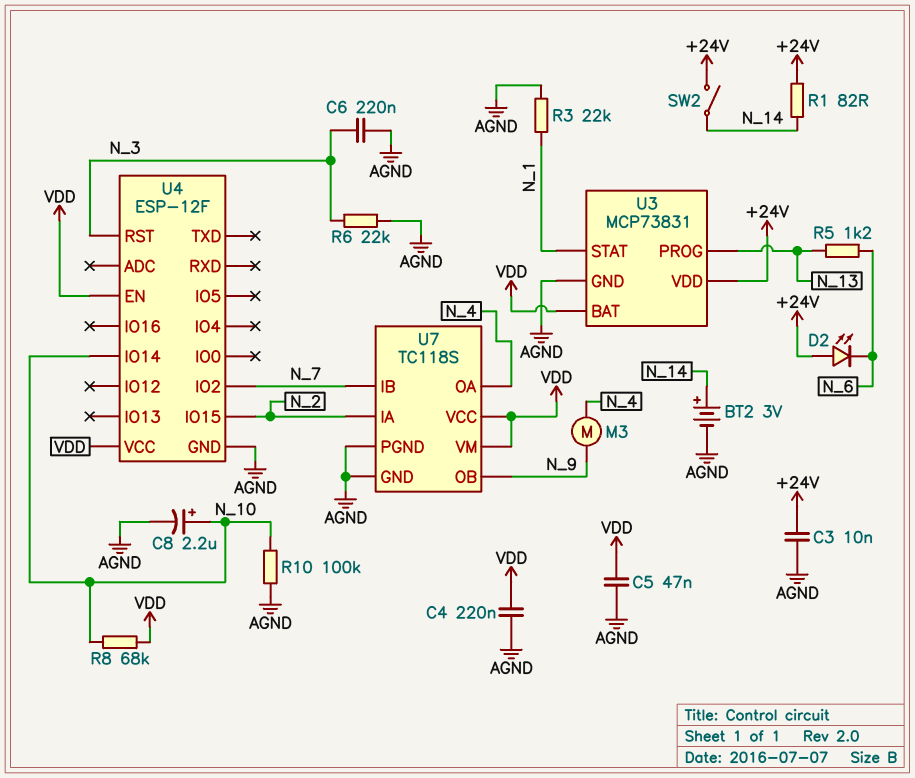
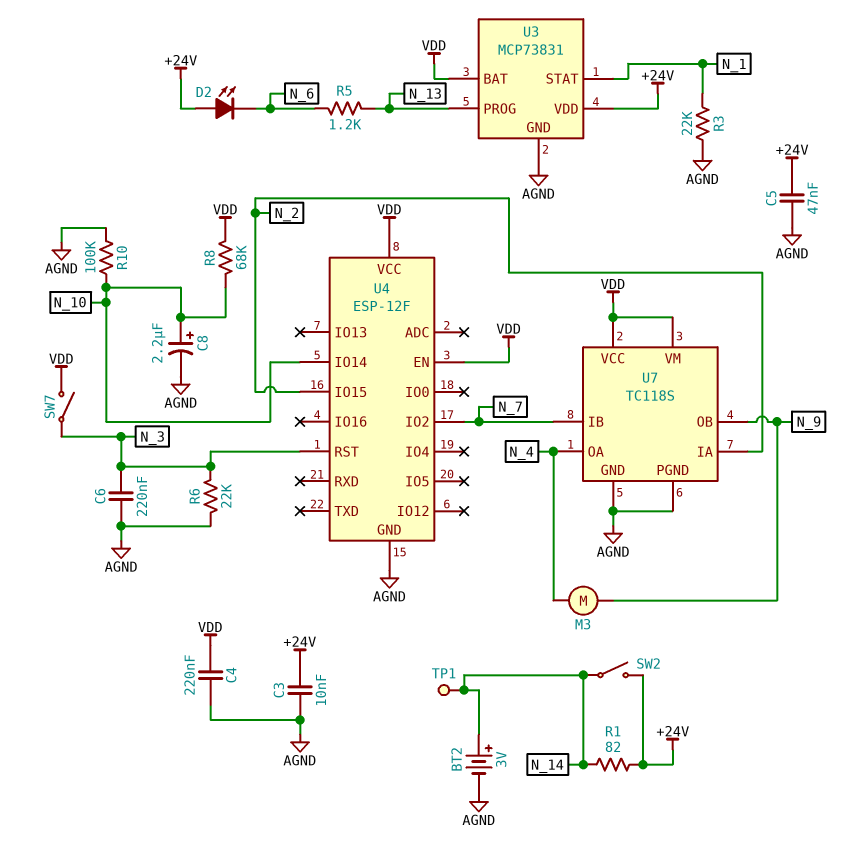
C5: 47nF (AGND, VDD) -> 47nF (+24V, AGND)
SW7: none -> switch (N_3, VDD)
TP1: none -> test point (N_14)

